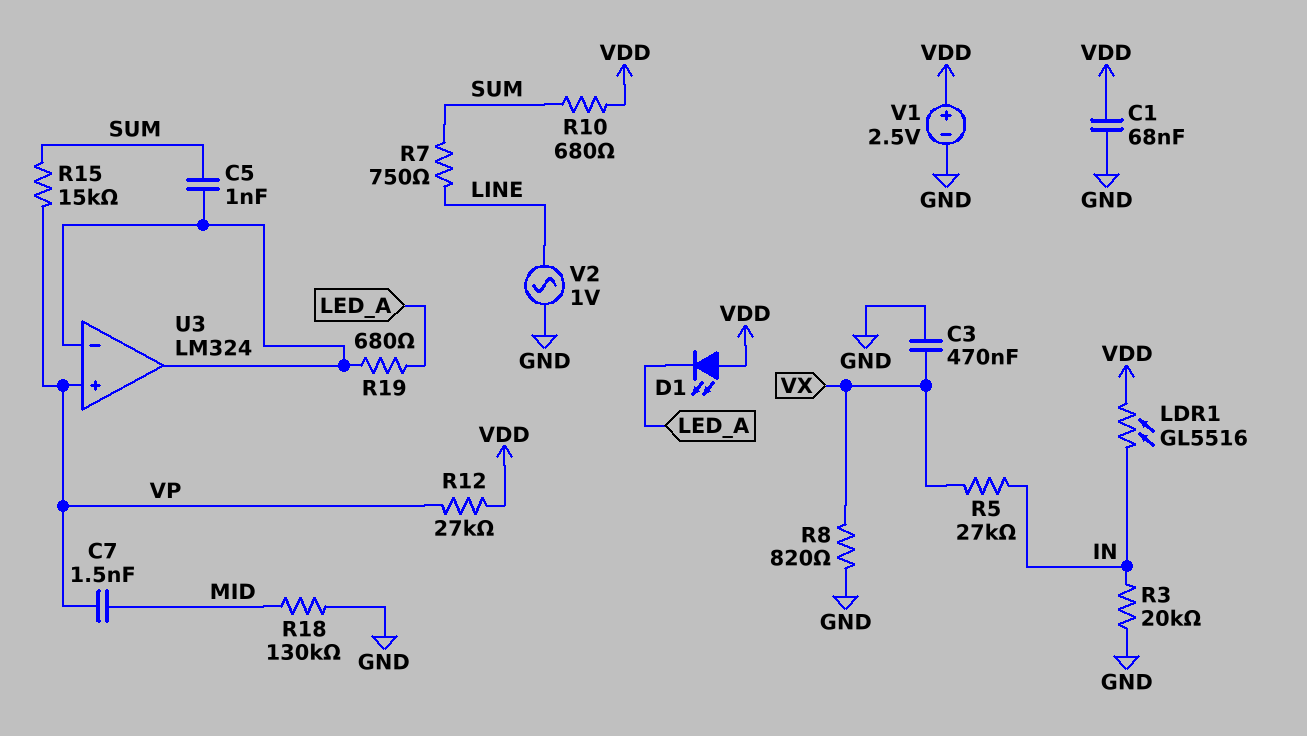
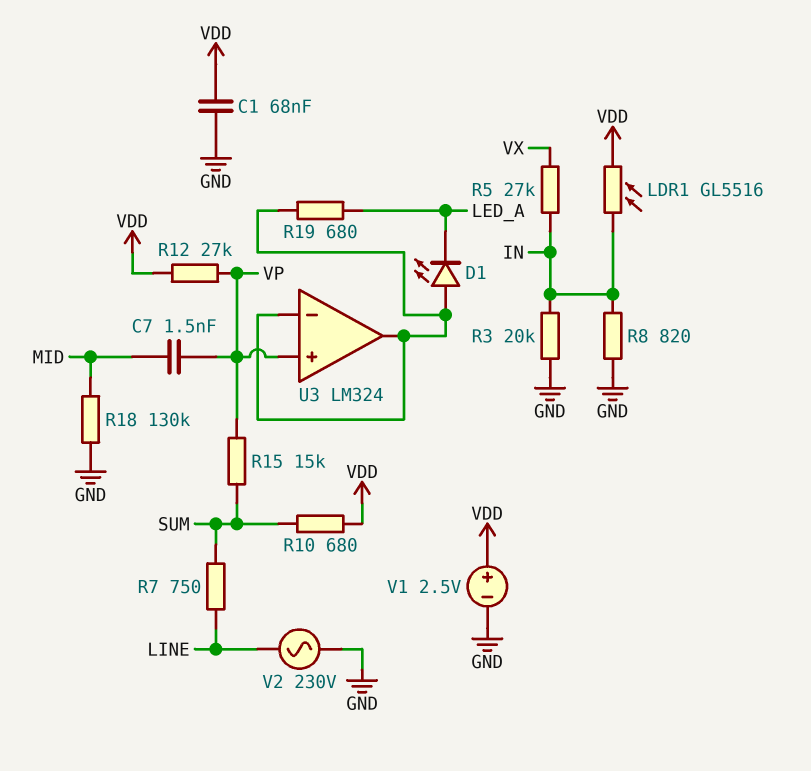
C3: 470nF (GND, VX) -> none
C5: 1nF (SUM, U3/in-) -> none
D1: LED (A VDD, K LED_A) -> LED (A U3/in-, K LED_A)
R8: 820 (GND, VX) -> 820 (GND, IN)
V2: AC 1V (GND, LINE) -> AC 230V (GND, LINE)

